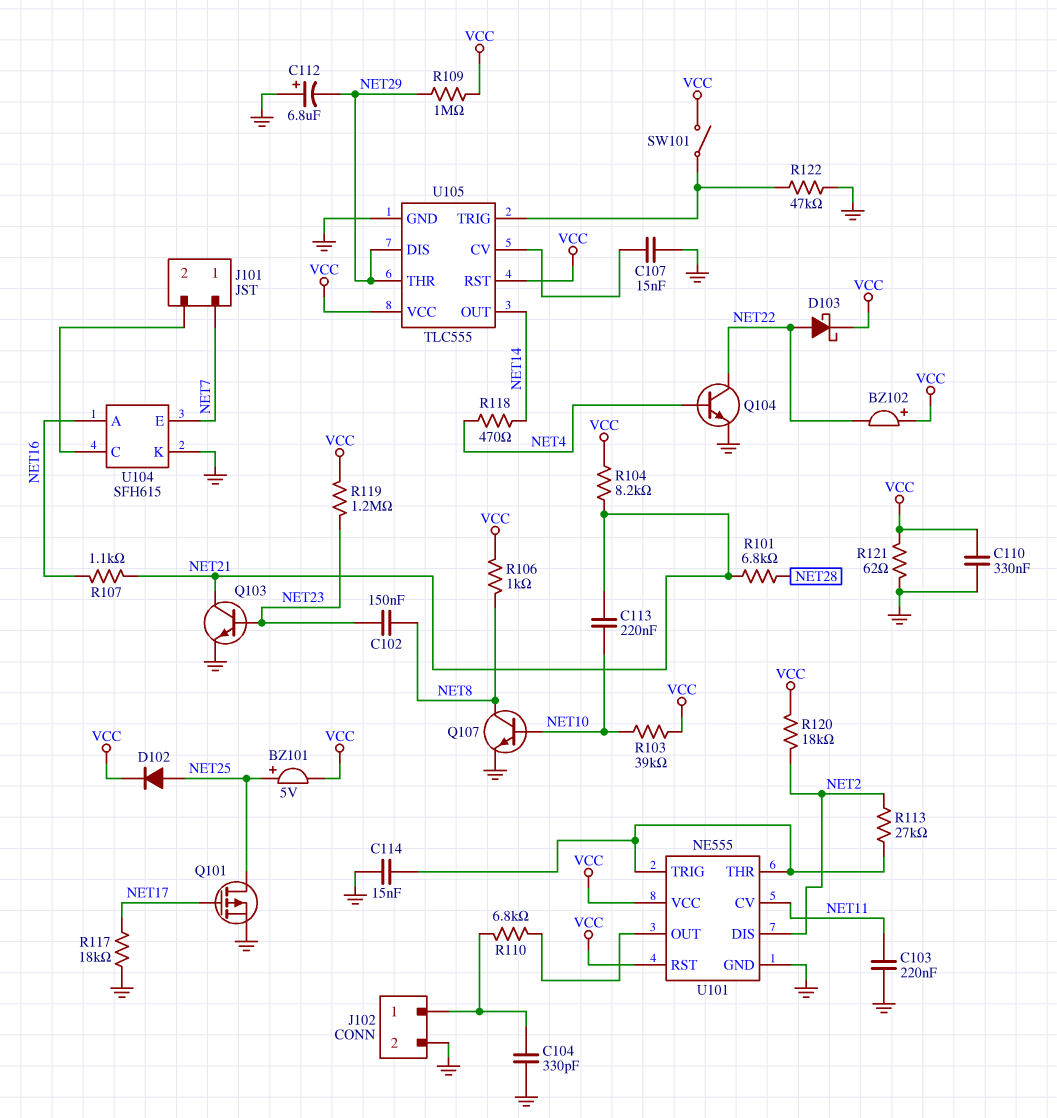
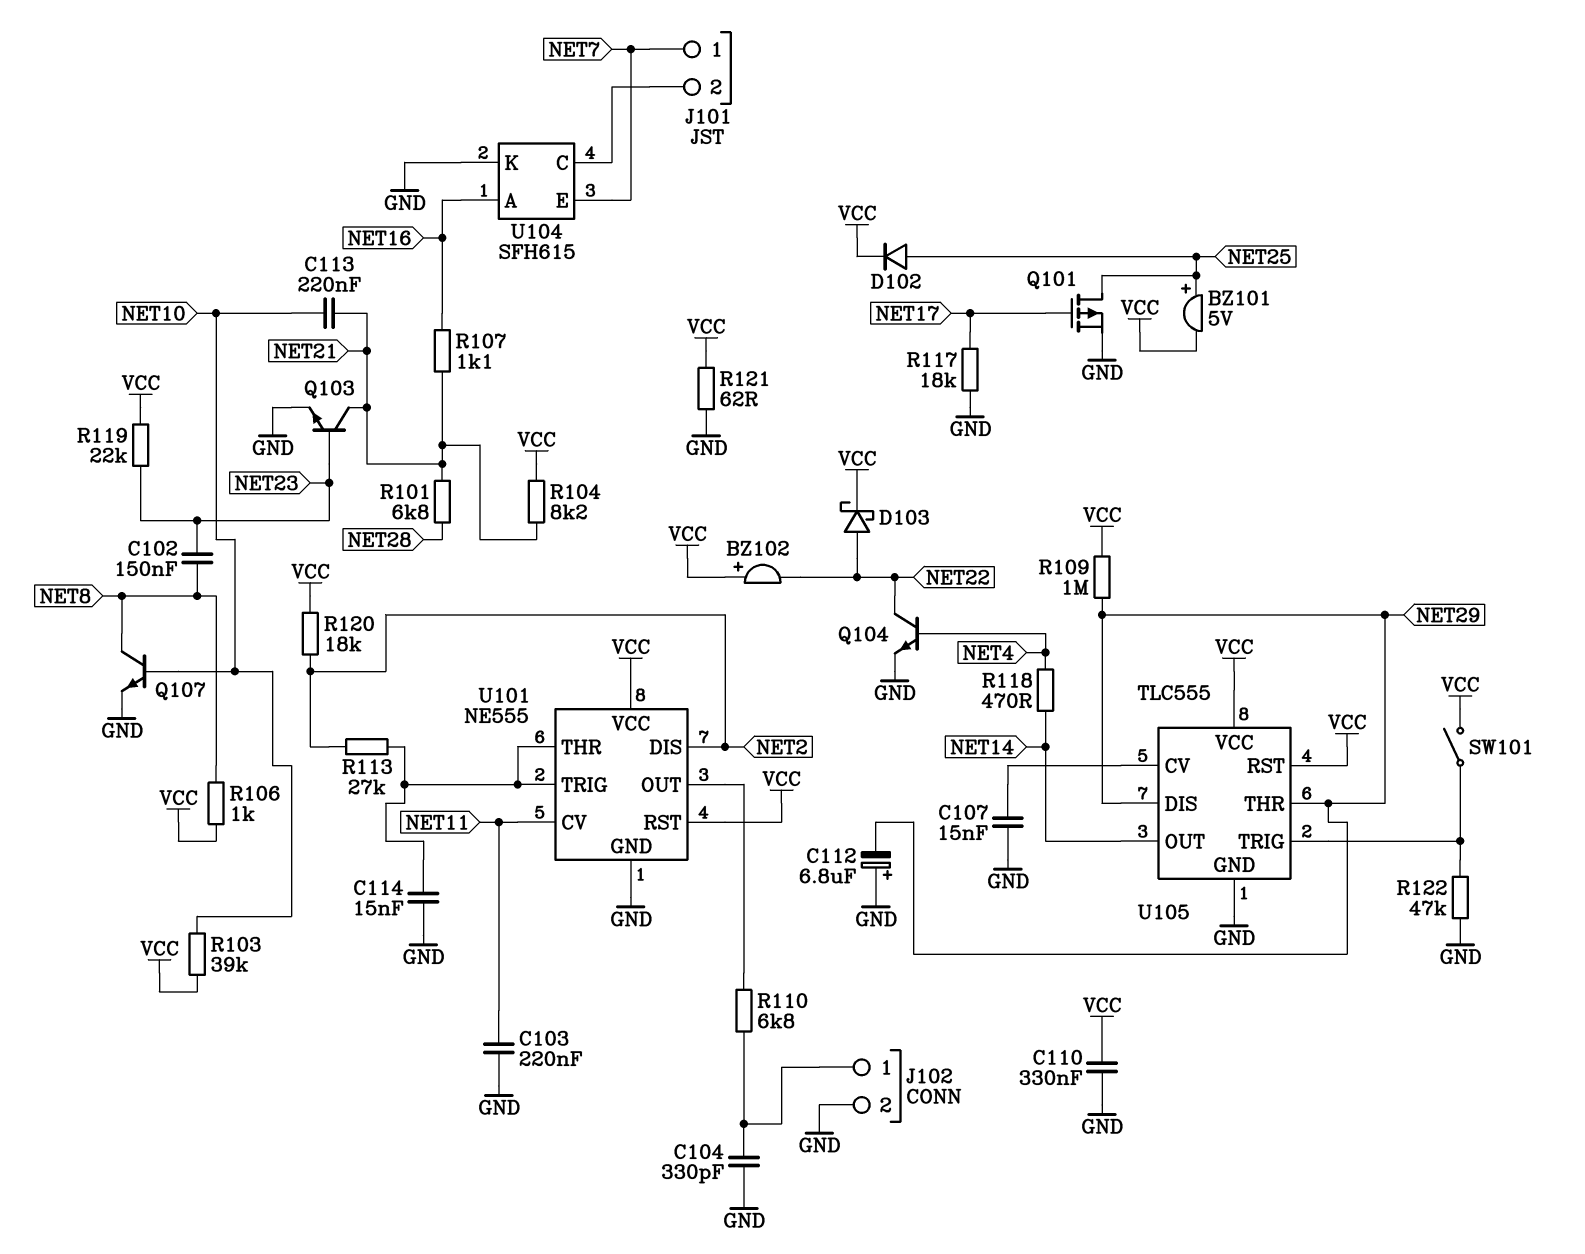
R119: 1.2M (NET23, VCC) -> 22k (NET23, VCC)

